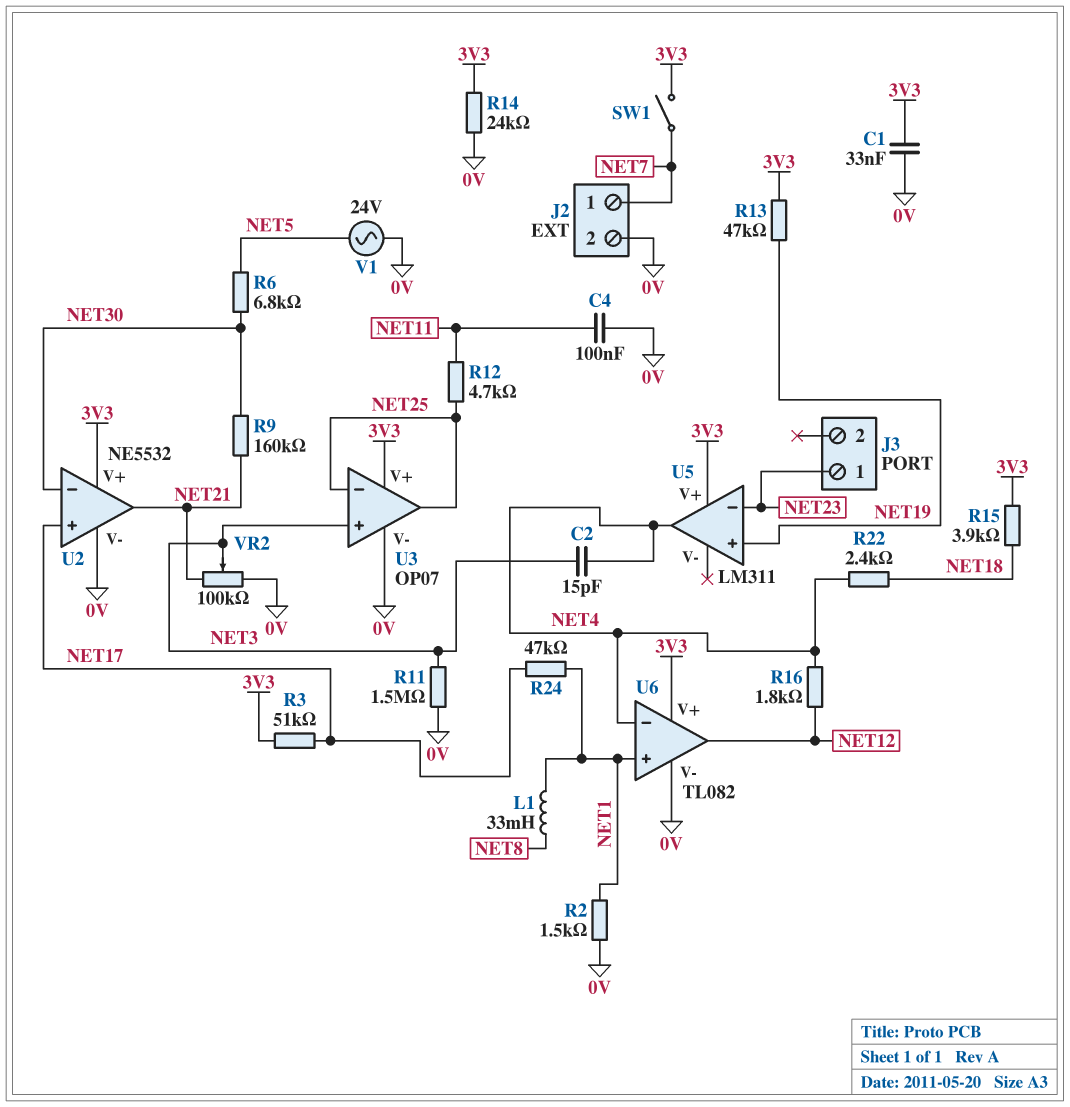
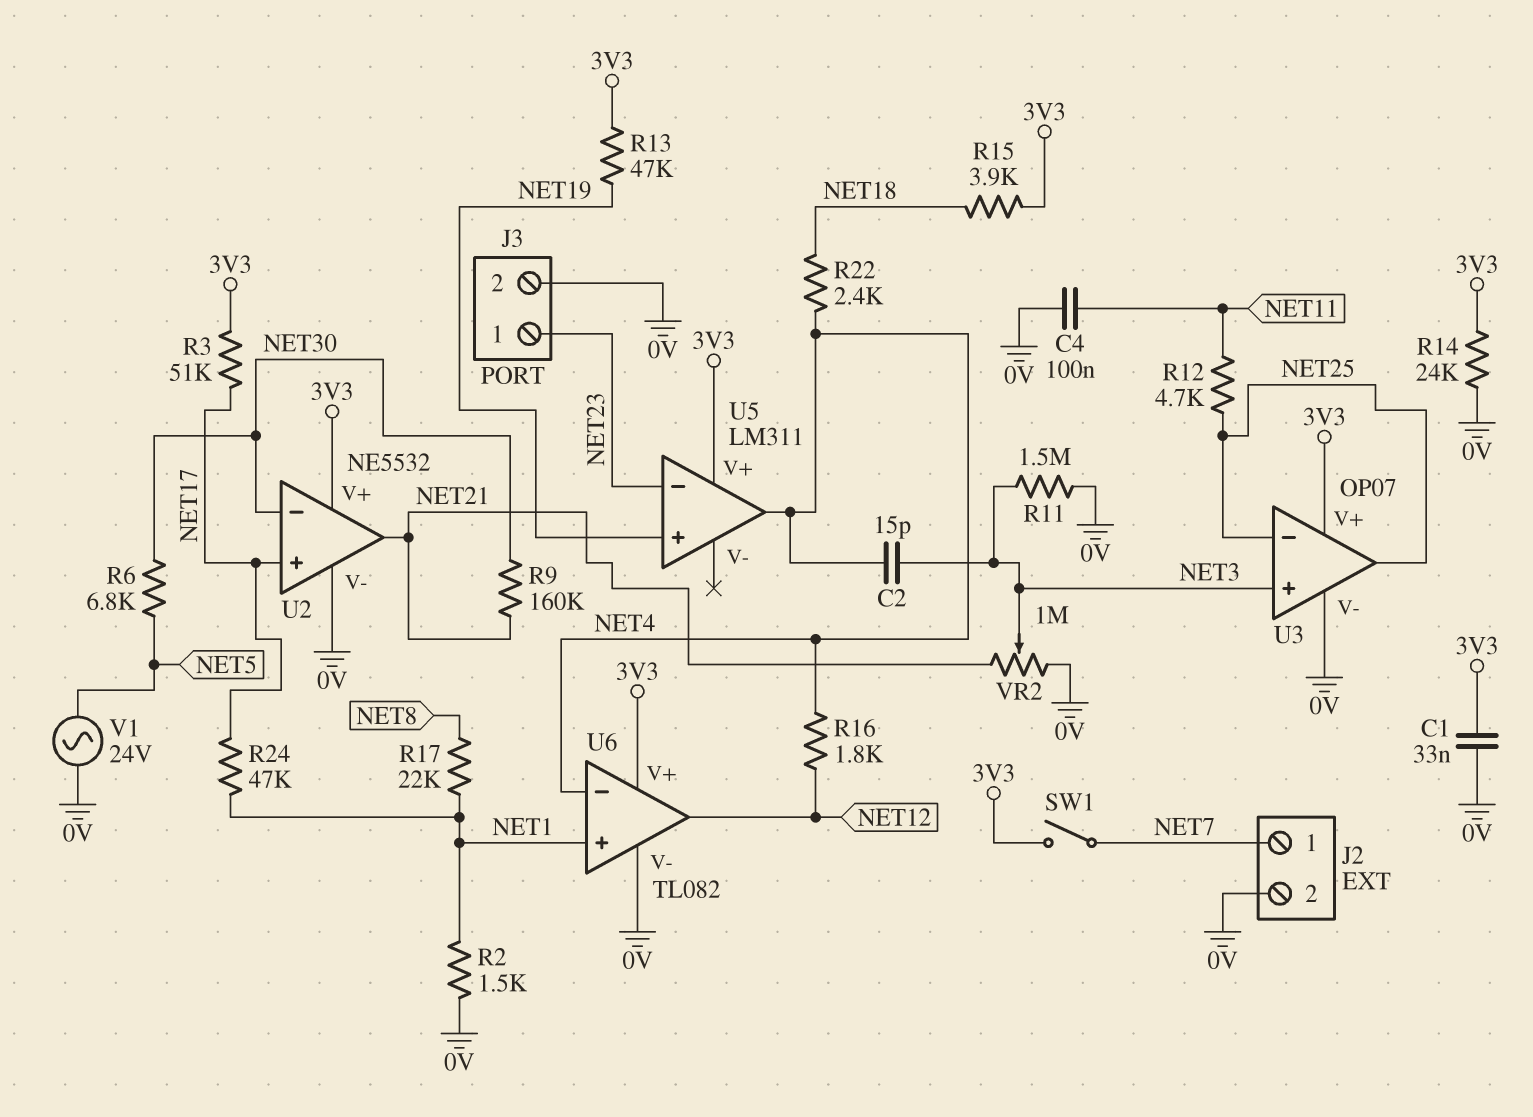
J3 pin 2: none -> 0V
L1: 33mH (NET1, NET8) -> none
R17: none -> 22k (NET1, NET8)
VR2: 100k (0V, NET21, wiper NET3) -> 1M (0V, NET21, wiper NET3)

